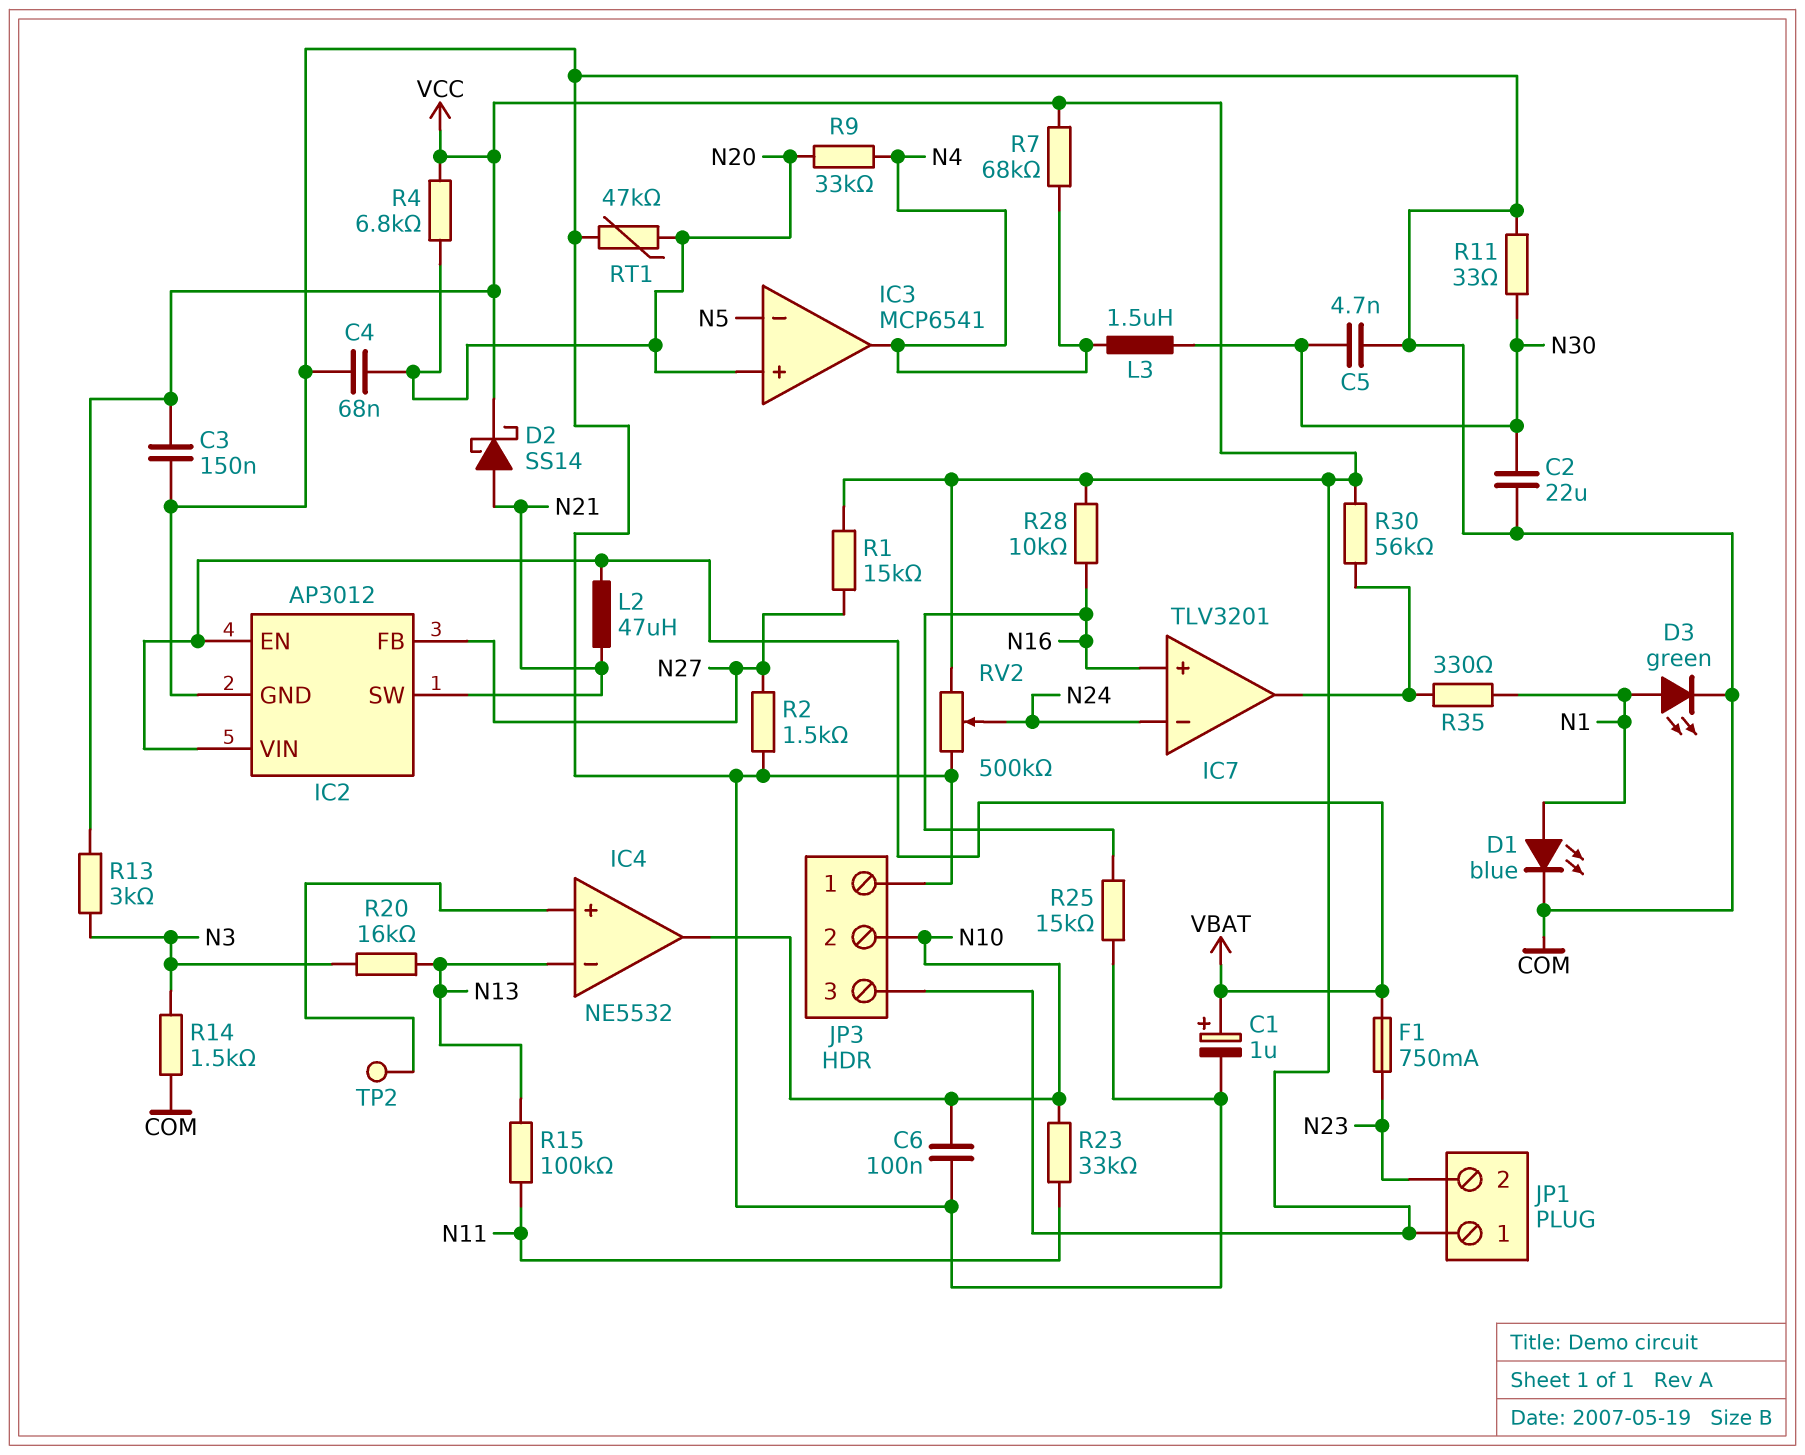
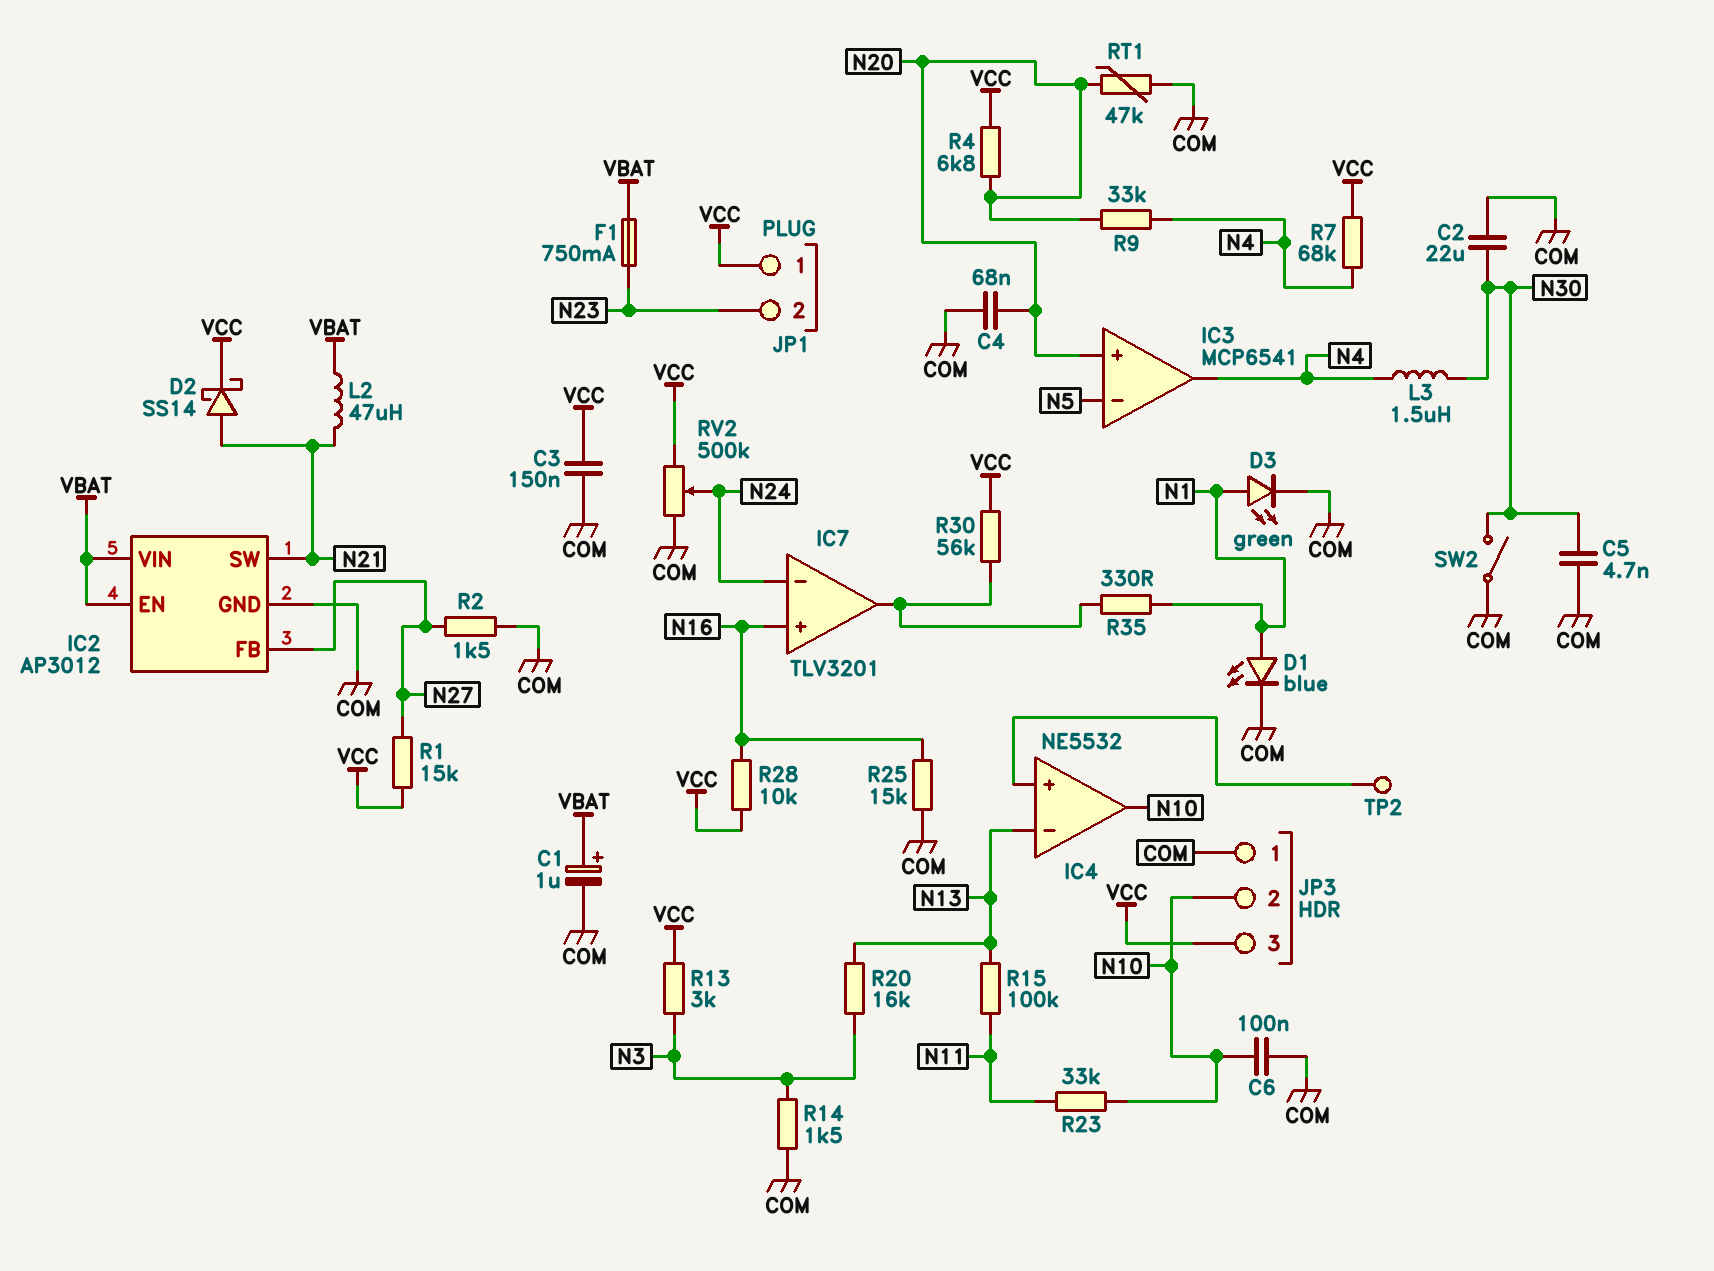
R11: 33 (COM, N30) -> none
SW2: none -> switch (COM, N30)

